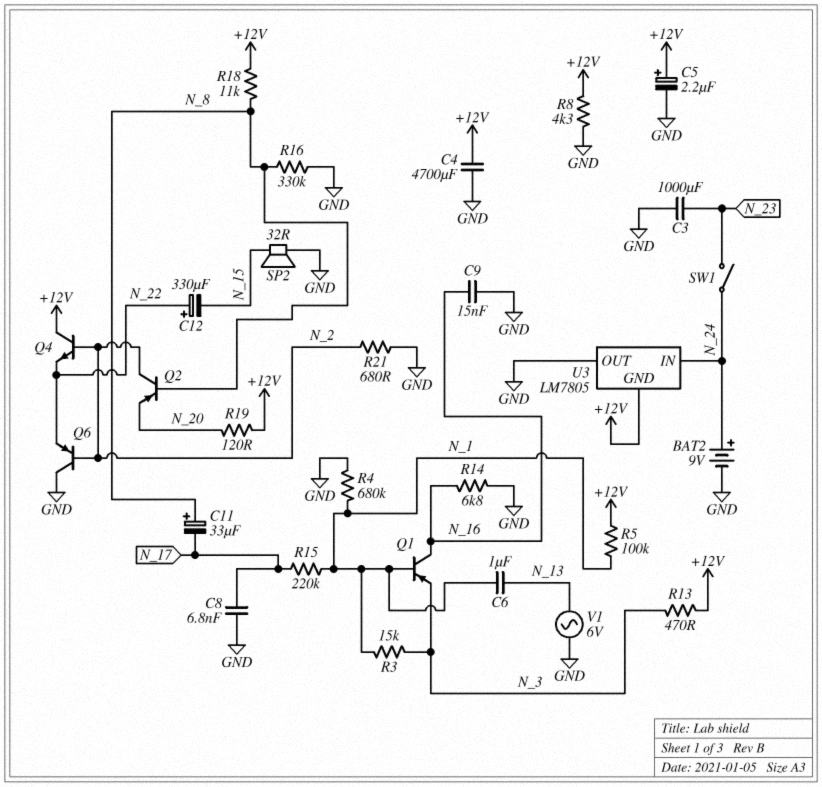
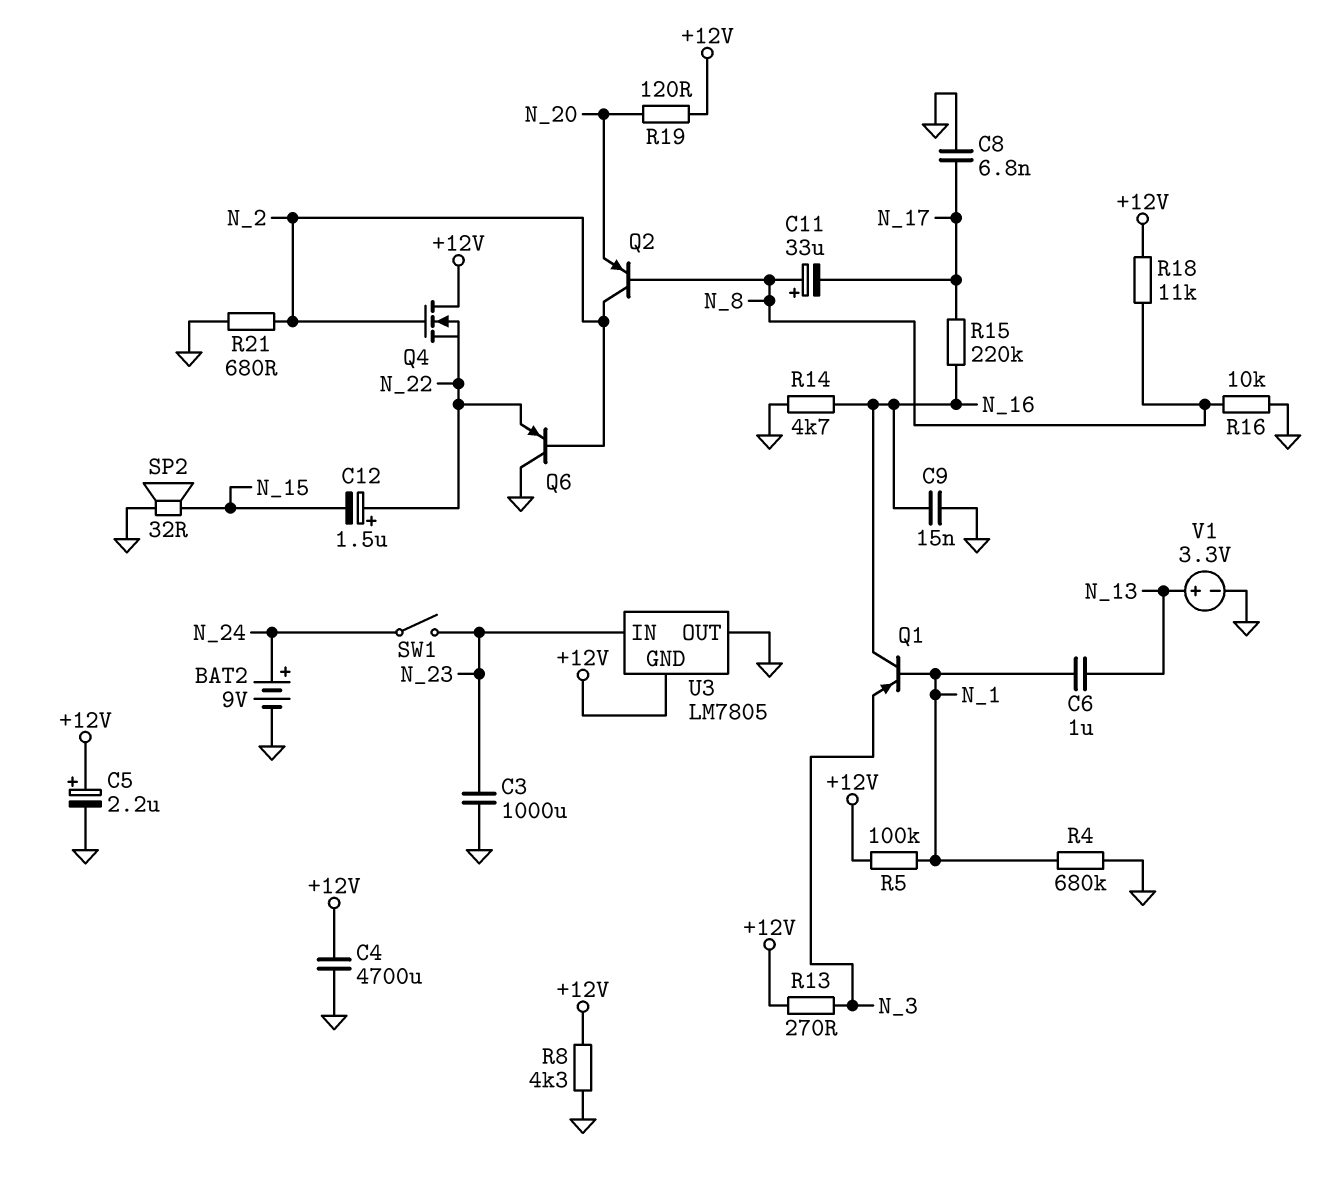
C12: 330uF (plus N_22, minus N_15) -> 1.5uF (plus N_22, minus N_15)
Q4: NPN (B N_2, C +12V, E N_22) -> NMOS (G N_2, D +12V, S N_22)
R3: 15k (N_1, N_3) -> none
R13: 470 (+12V, N_3) -> 270 (+12V, N_3)
R14: 6.8k (GND, N_16) -> 4.7k (GND, N_16)
R15: 220k (N_1, N_17) -> 220k (N_16, N_17)
R16: 330k (GND, N_8) -> 10k (GND, N_8)
U3 pin IN: N_24 -> N_23
V1: AC 6V (GND, N_13) -> 3.3V (plus N_13, minus GND)

